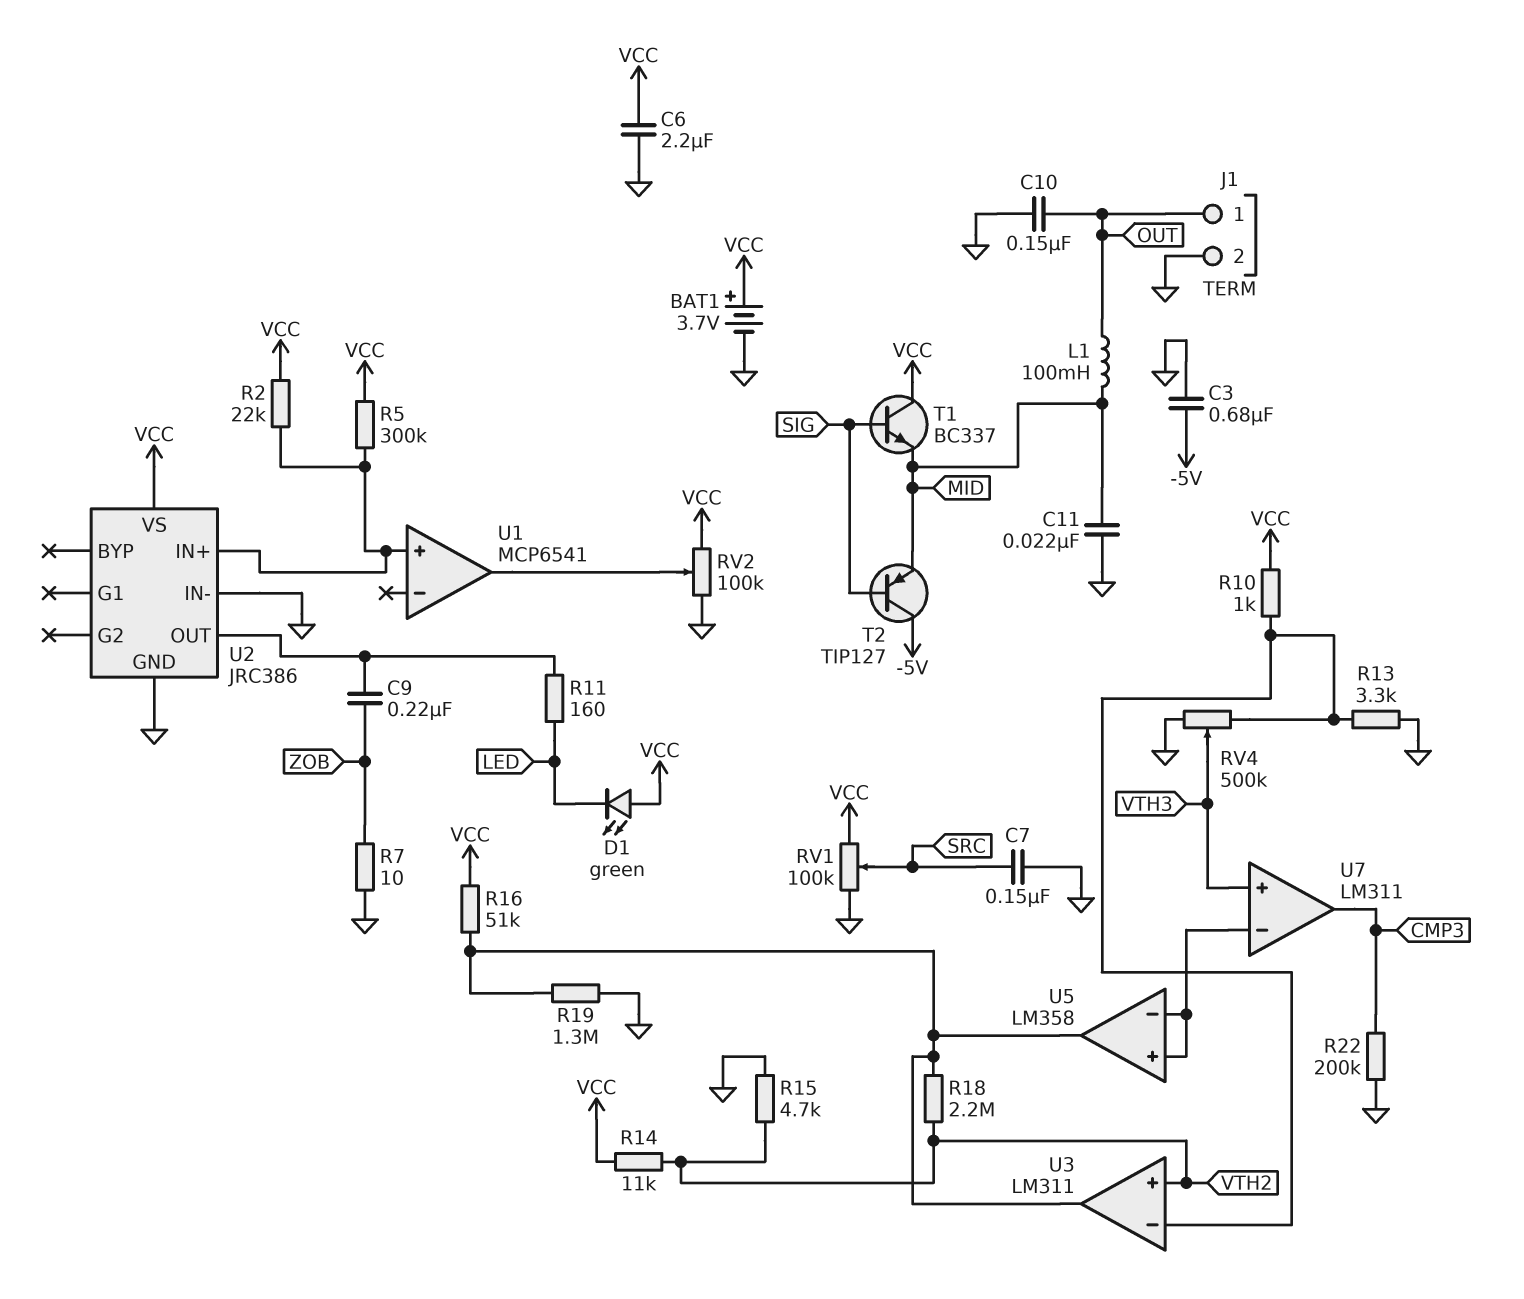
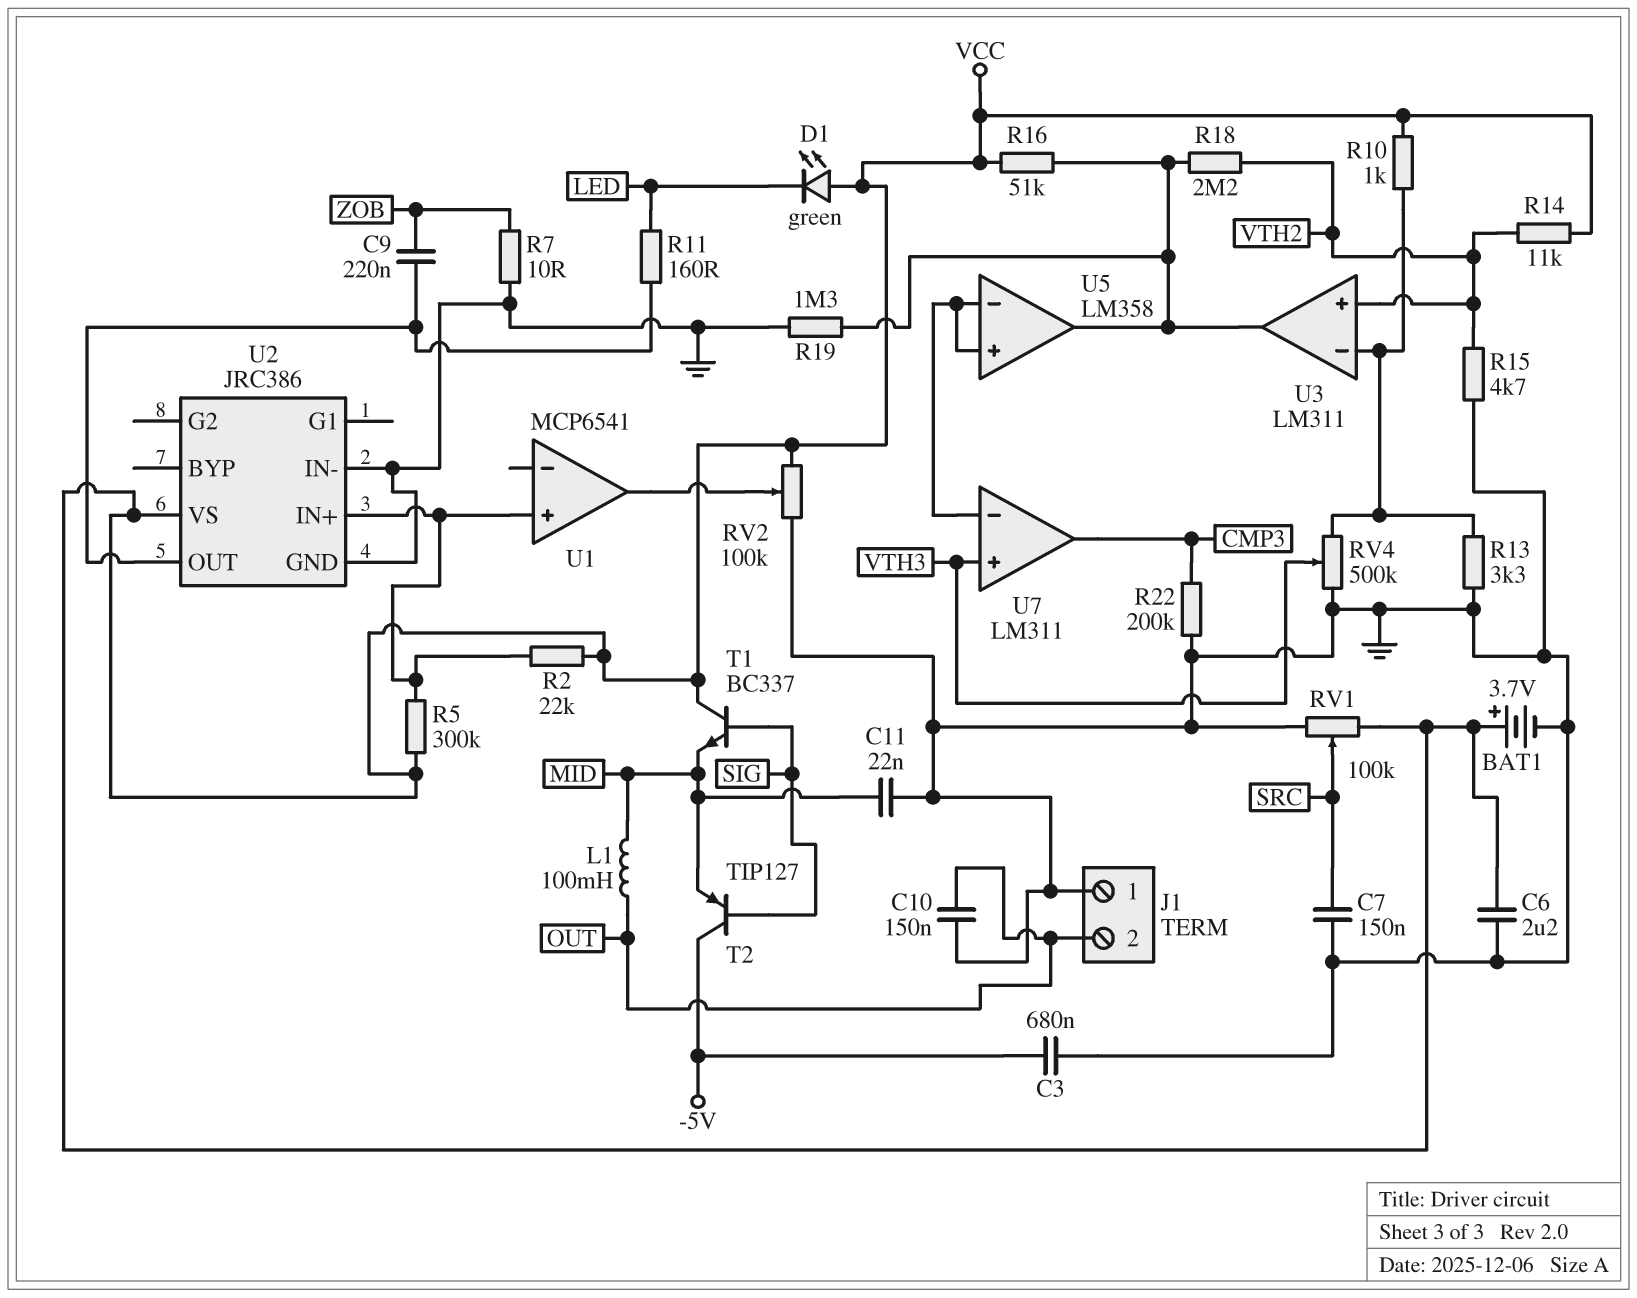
J1 pin 1: OUT -> GND
J1 pin 2: GND -> OUT

